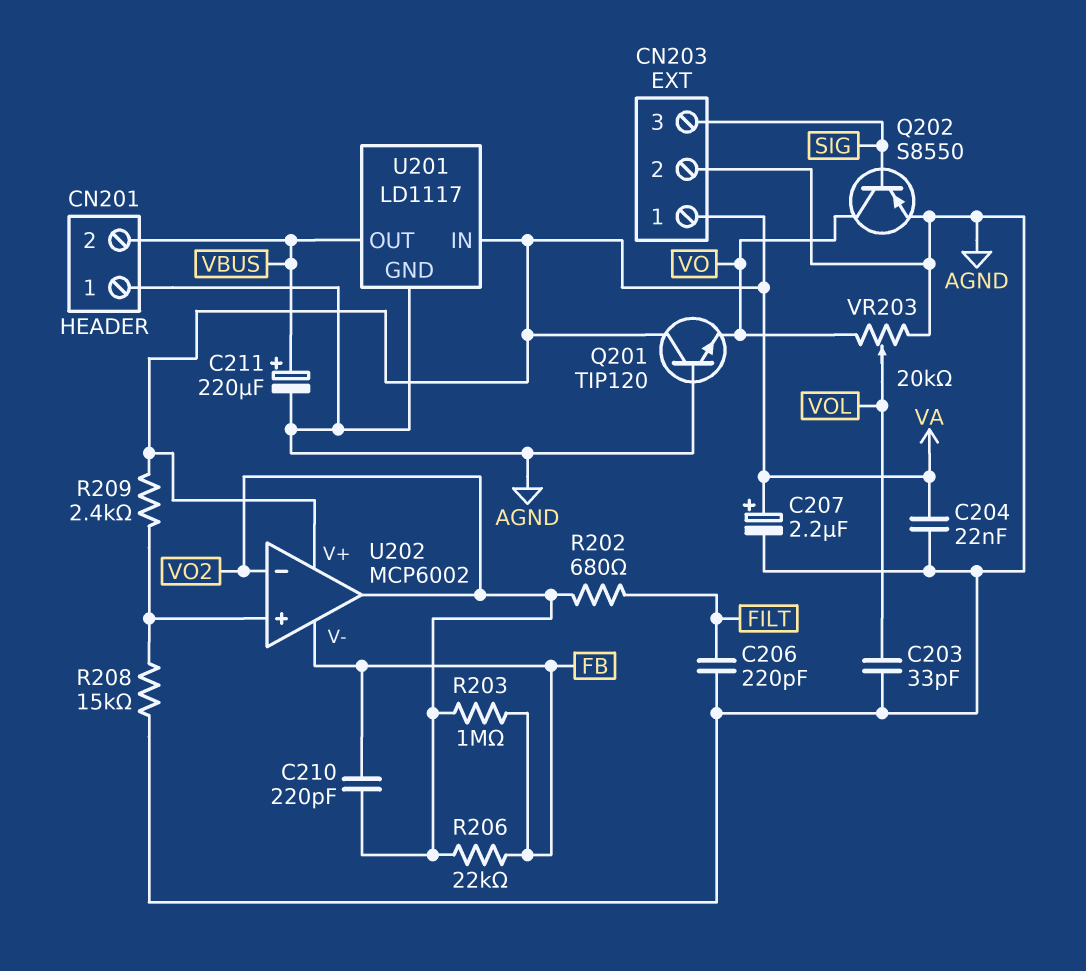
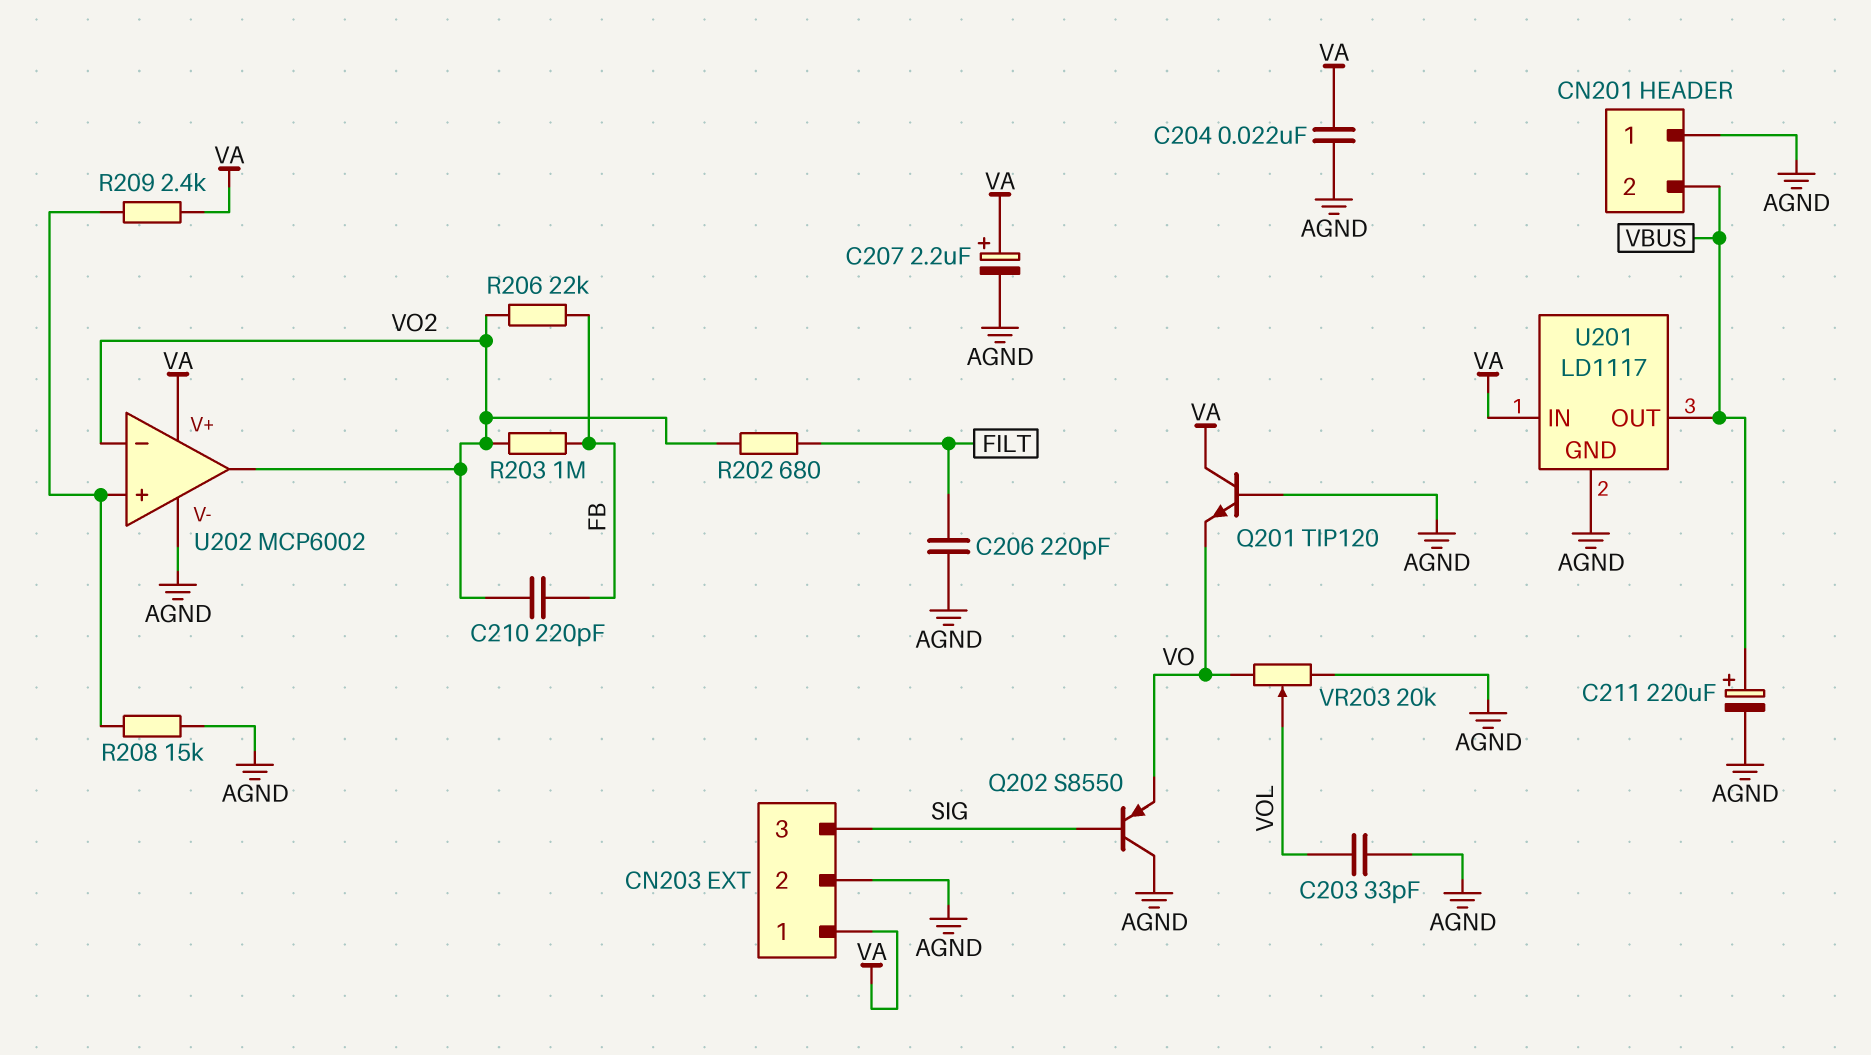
Q202: PNP S8550 (B SIG, C VO, E AGND) -> PNP S8550 (B SIG, C AGND, E VO)
U202 pin V-: FB -> AGND

